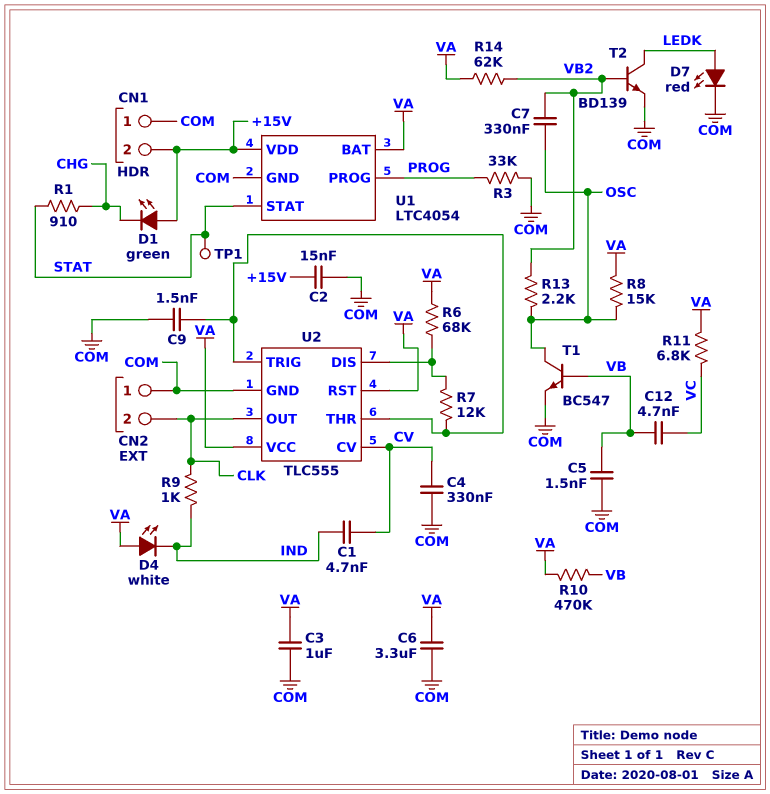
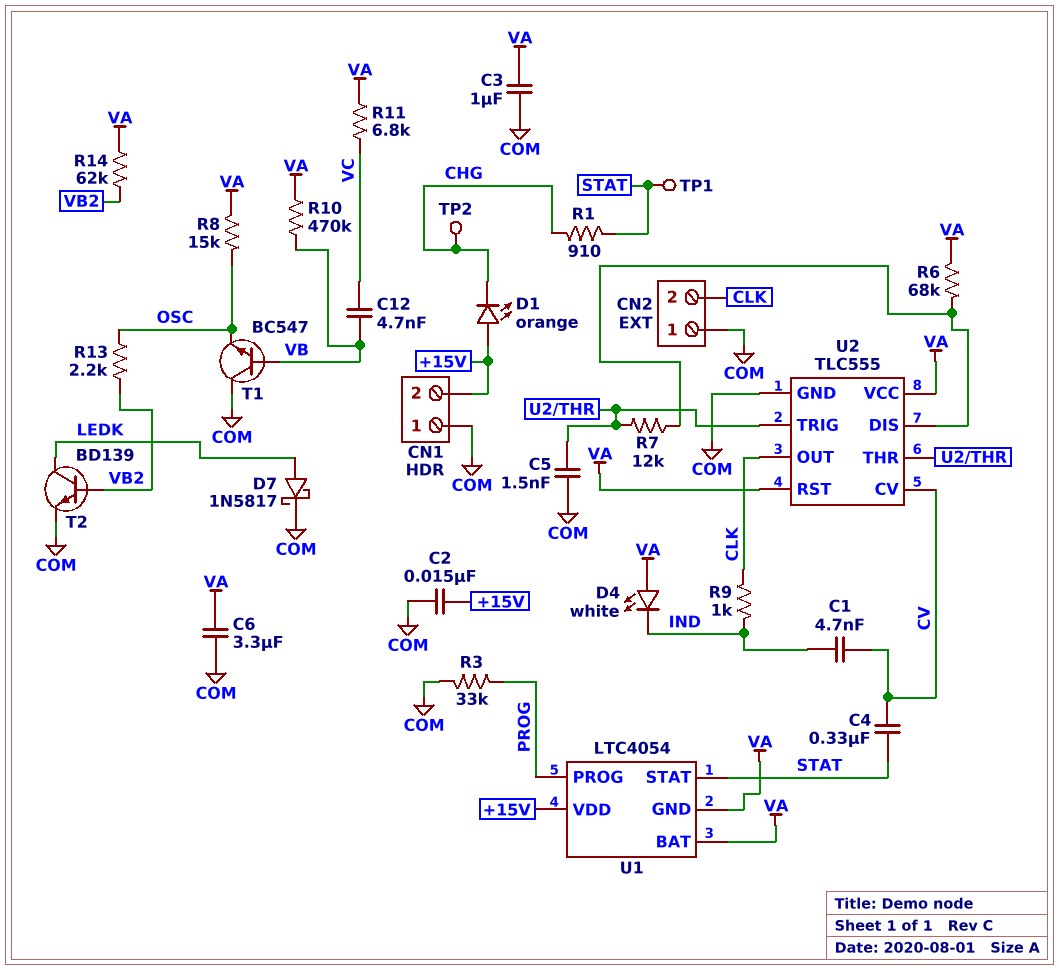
C4: 330nF (COM, CV) -> 330nF (CV, STAT)
C5: 1.5nF (COM, VB) -> 1.5nF (COM, U2/THR)
C7: 330nF (OSC, VB2) -> none
C9: 1.5nF (COM, U2/THR) -> none
D1: LED green (A +15V, K CHG) -> LED orange (A +15V, K CHG)
D7: LED red (A LEDK, K COM) -> schottky 1N5817 (A LEDK, K COM)
T1: NPN BC547 (B VB, C OSC, E COM) -> NPN BC547 (B VB, C COM, E OSC)
TP2: none -> test point (CHG)
U1 pin GND: COM -> VA

